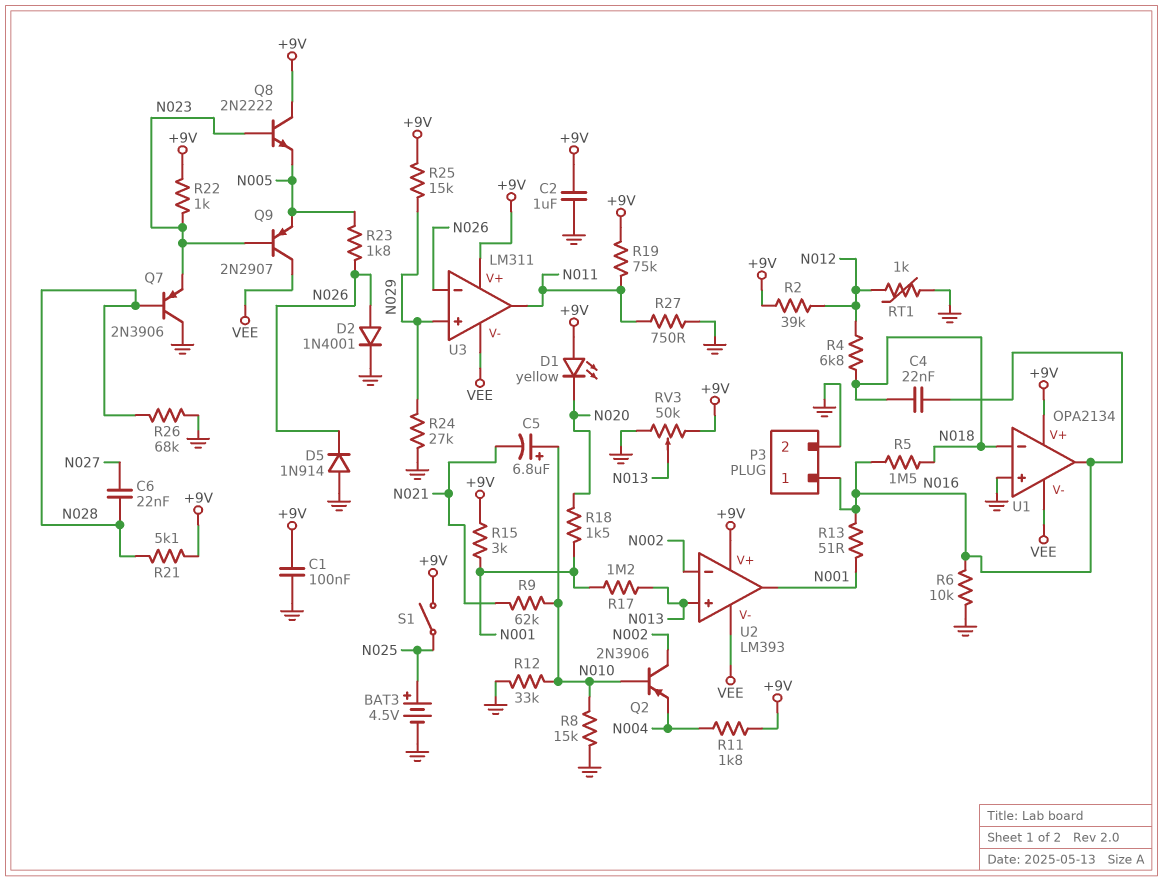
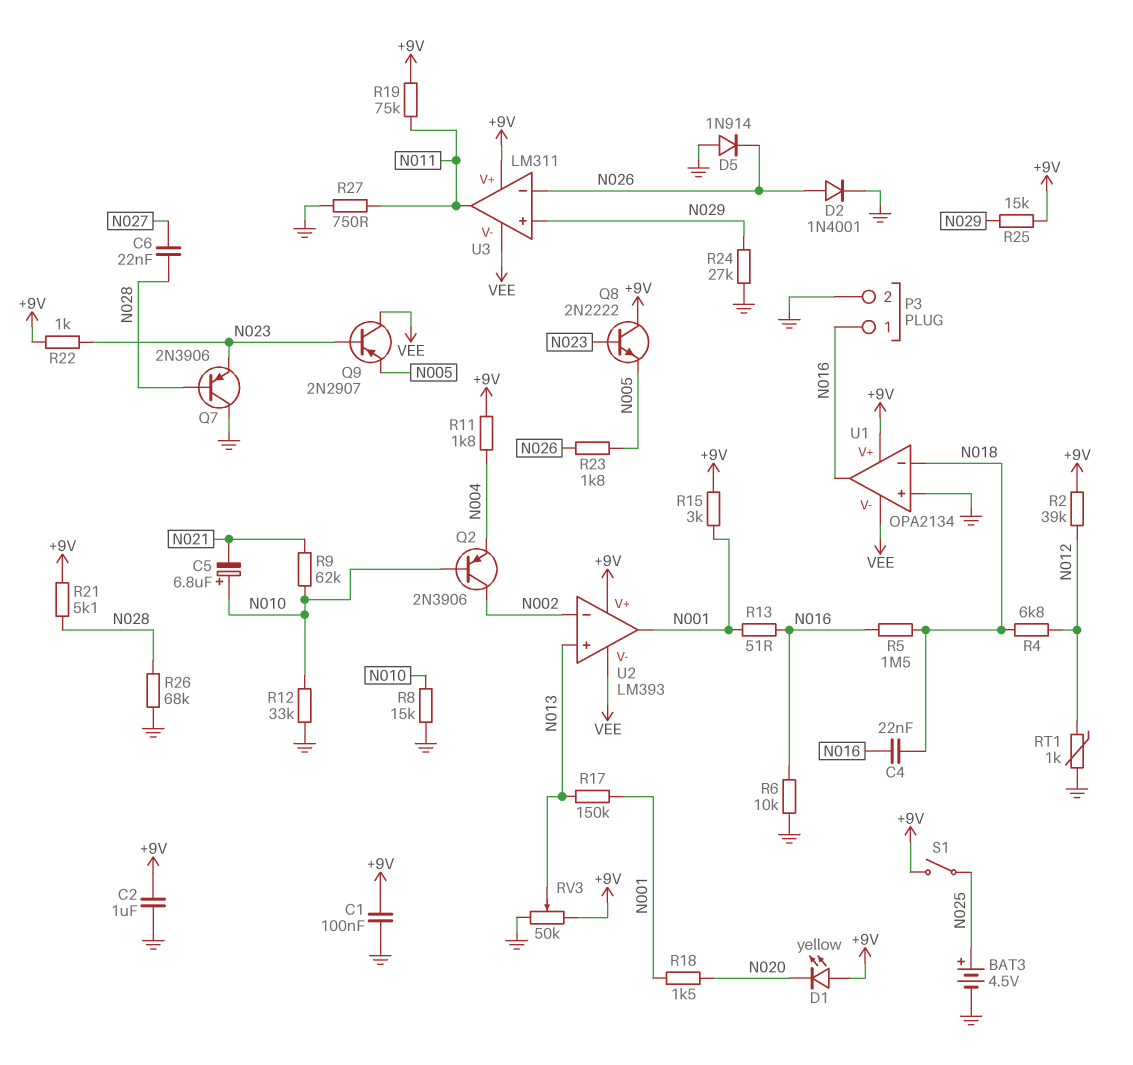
R17: 1.2M (N001, N013) -> 150k (N001, N013)

